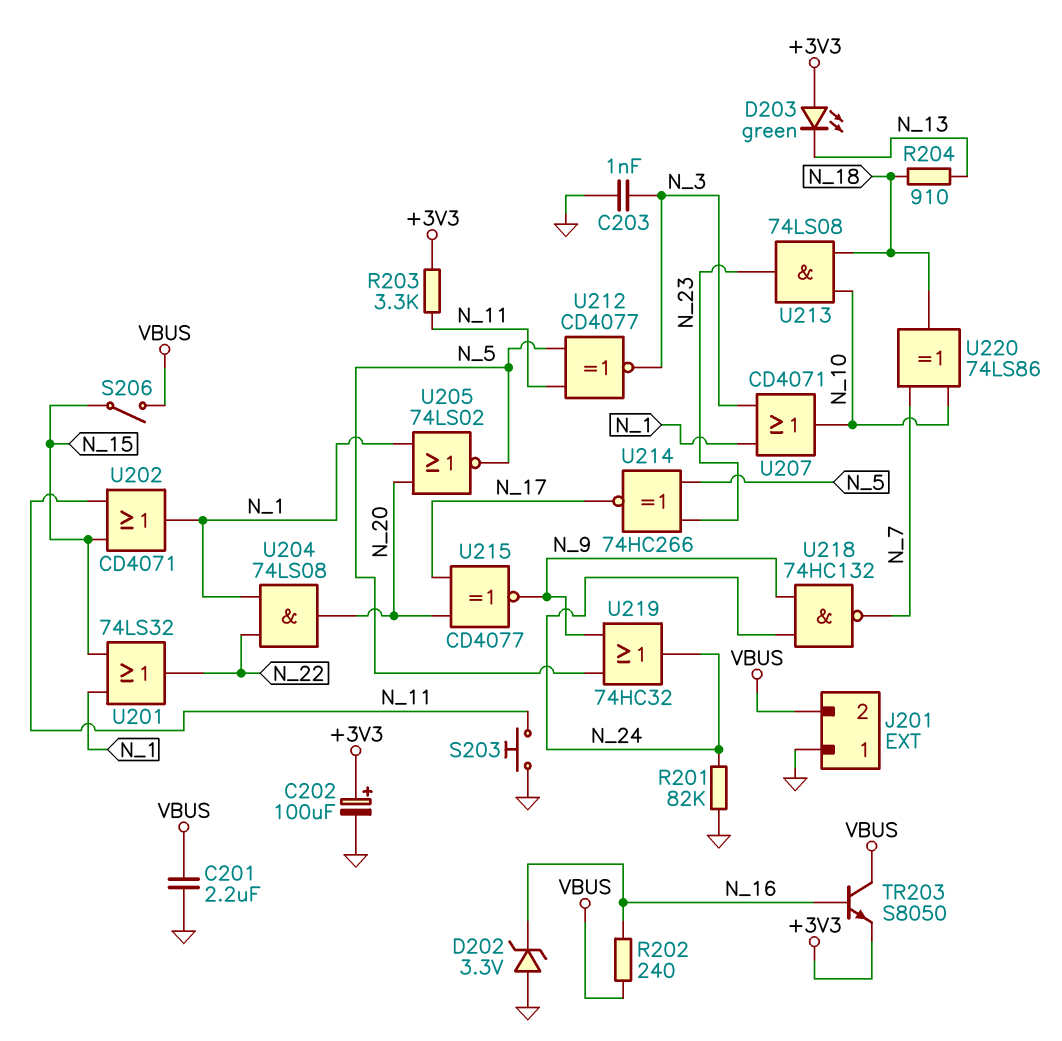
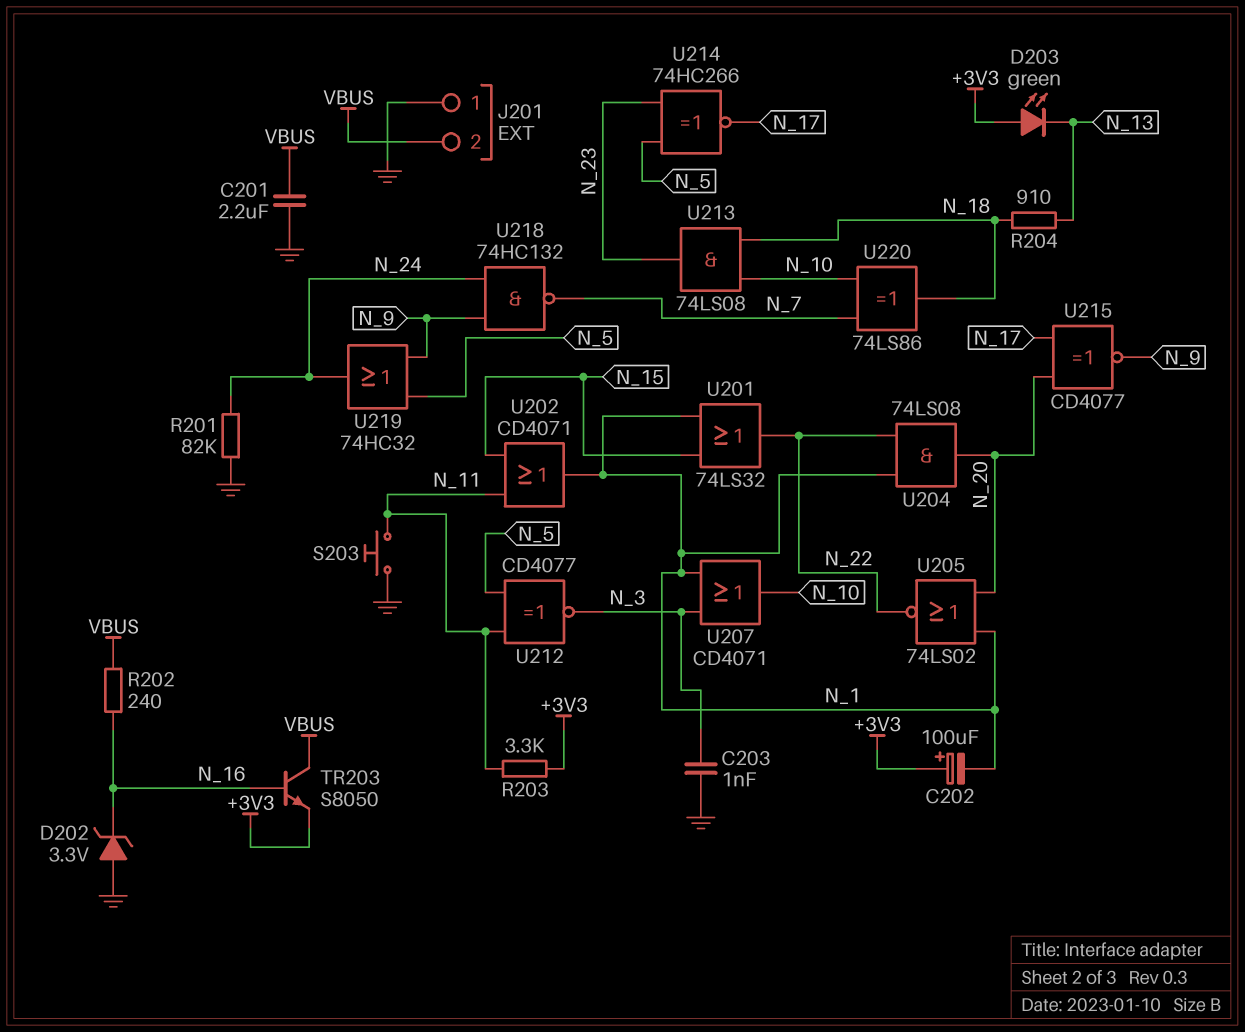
C202: 100uF (plus +3V3, minus GND) -> 100uF (plus +3V3, minus N_1)
S206: switch (N_15, VBUS) -> none
U205: NOR 74LS02 (in N_1, in N_20, out N_5) -> NOR 74LS02 (in N_1, in N_20, out N_22)

